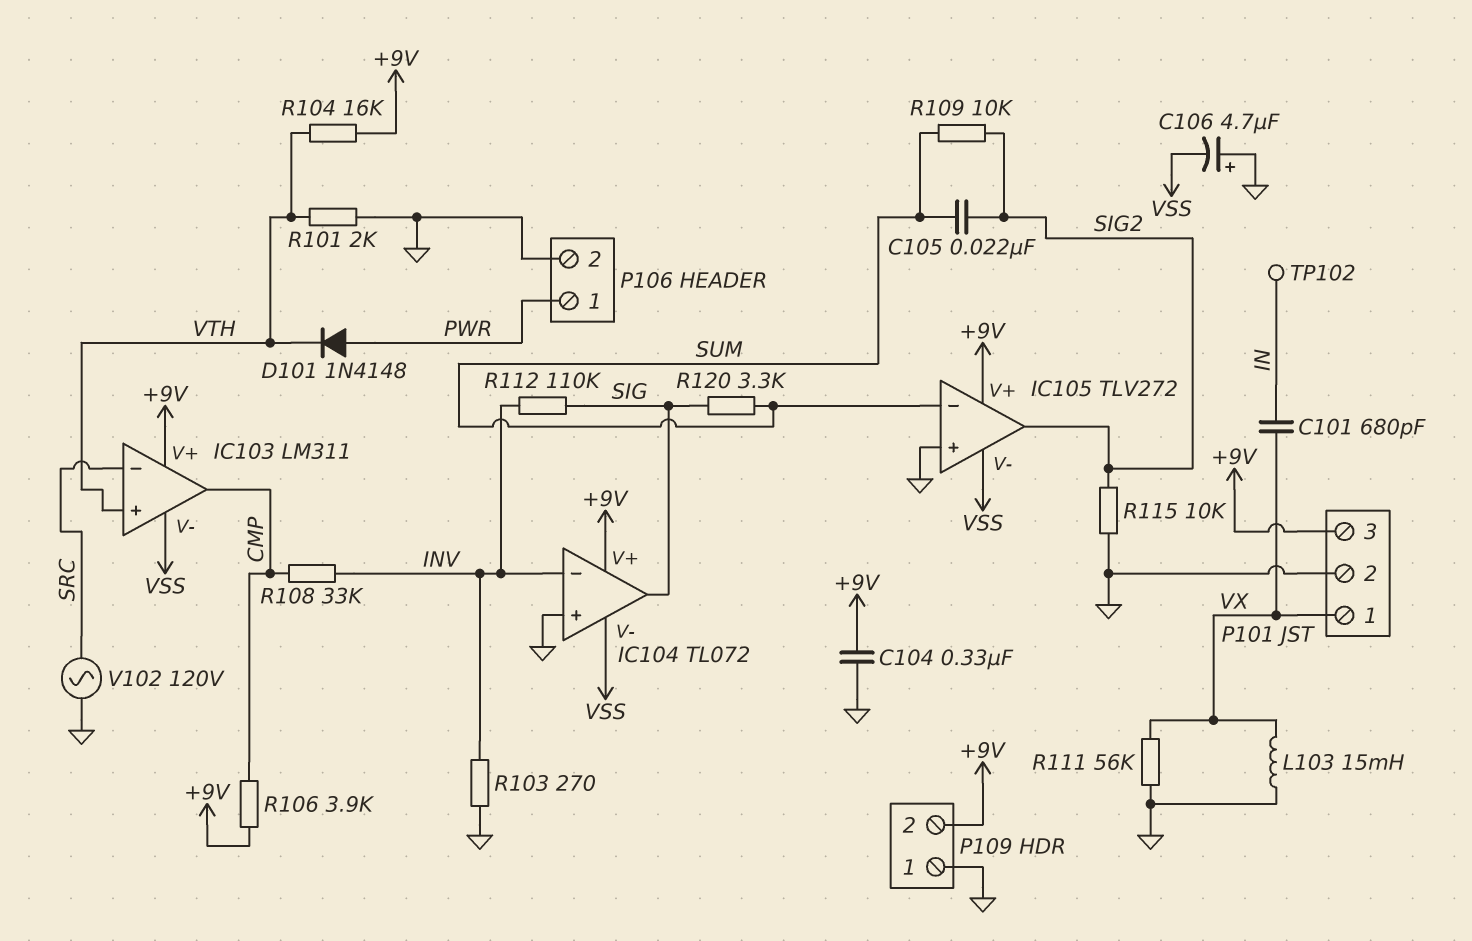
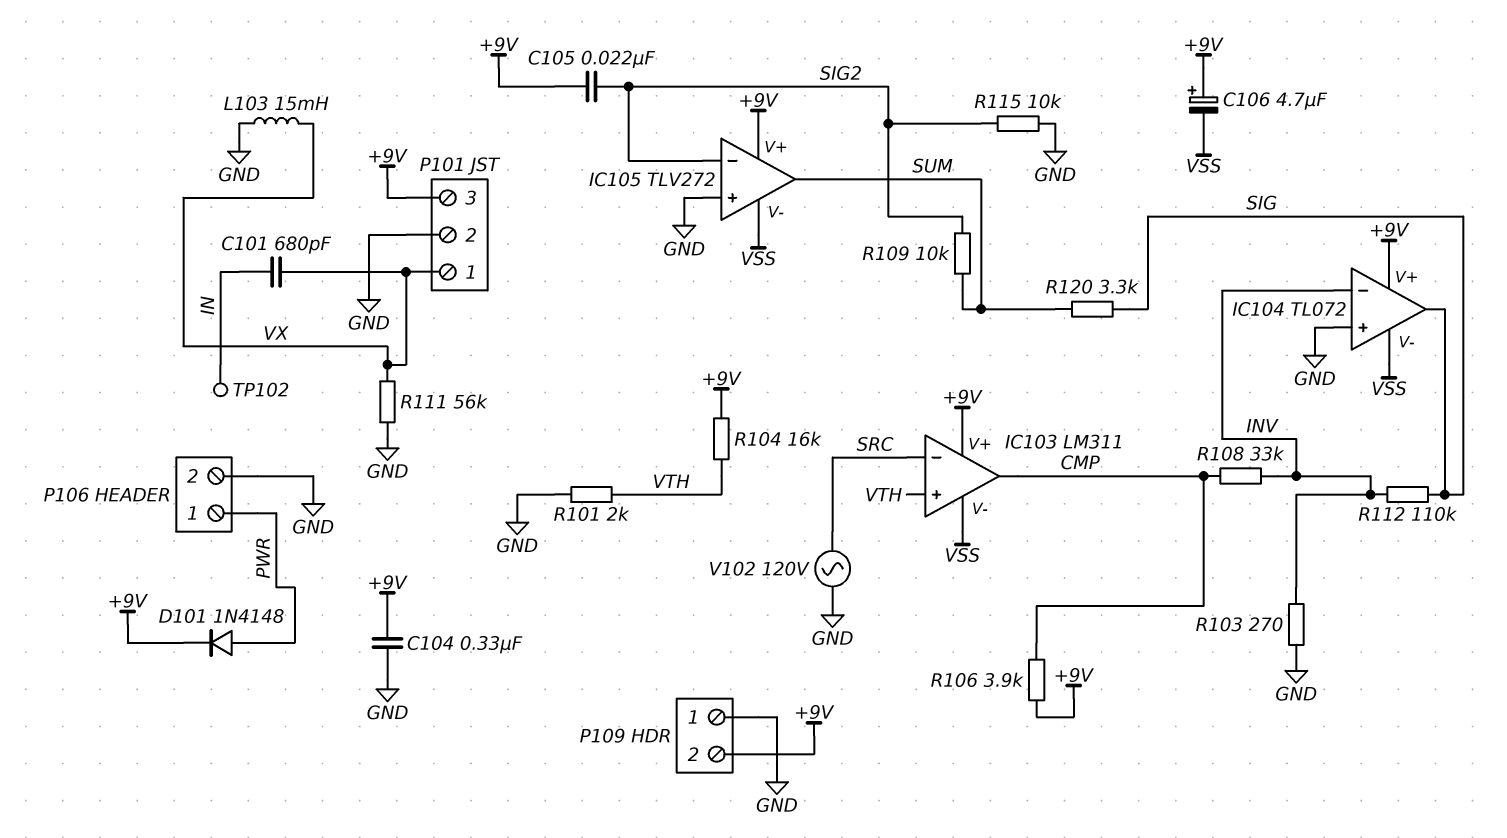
C105: 22nF (SIG2, SUM) -> 22nF (+9V, SIG2)
C106: 4.7uF (plus GND, minus VSS) -> 4.7uF (plus +9V, minus VSS)
D101: diode 1N4148 (A PWR, K VTH) -> diode 1N4148 (A PWR, K +9V)
IC105 pin in-: SUM -> SIG2
IC105 pin out: SIG2 -> SUM

